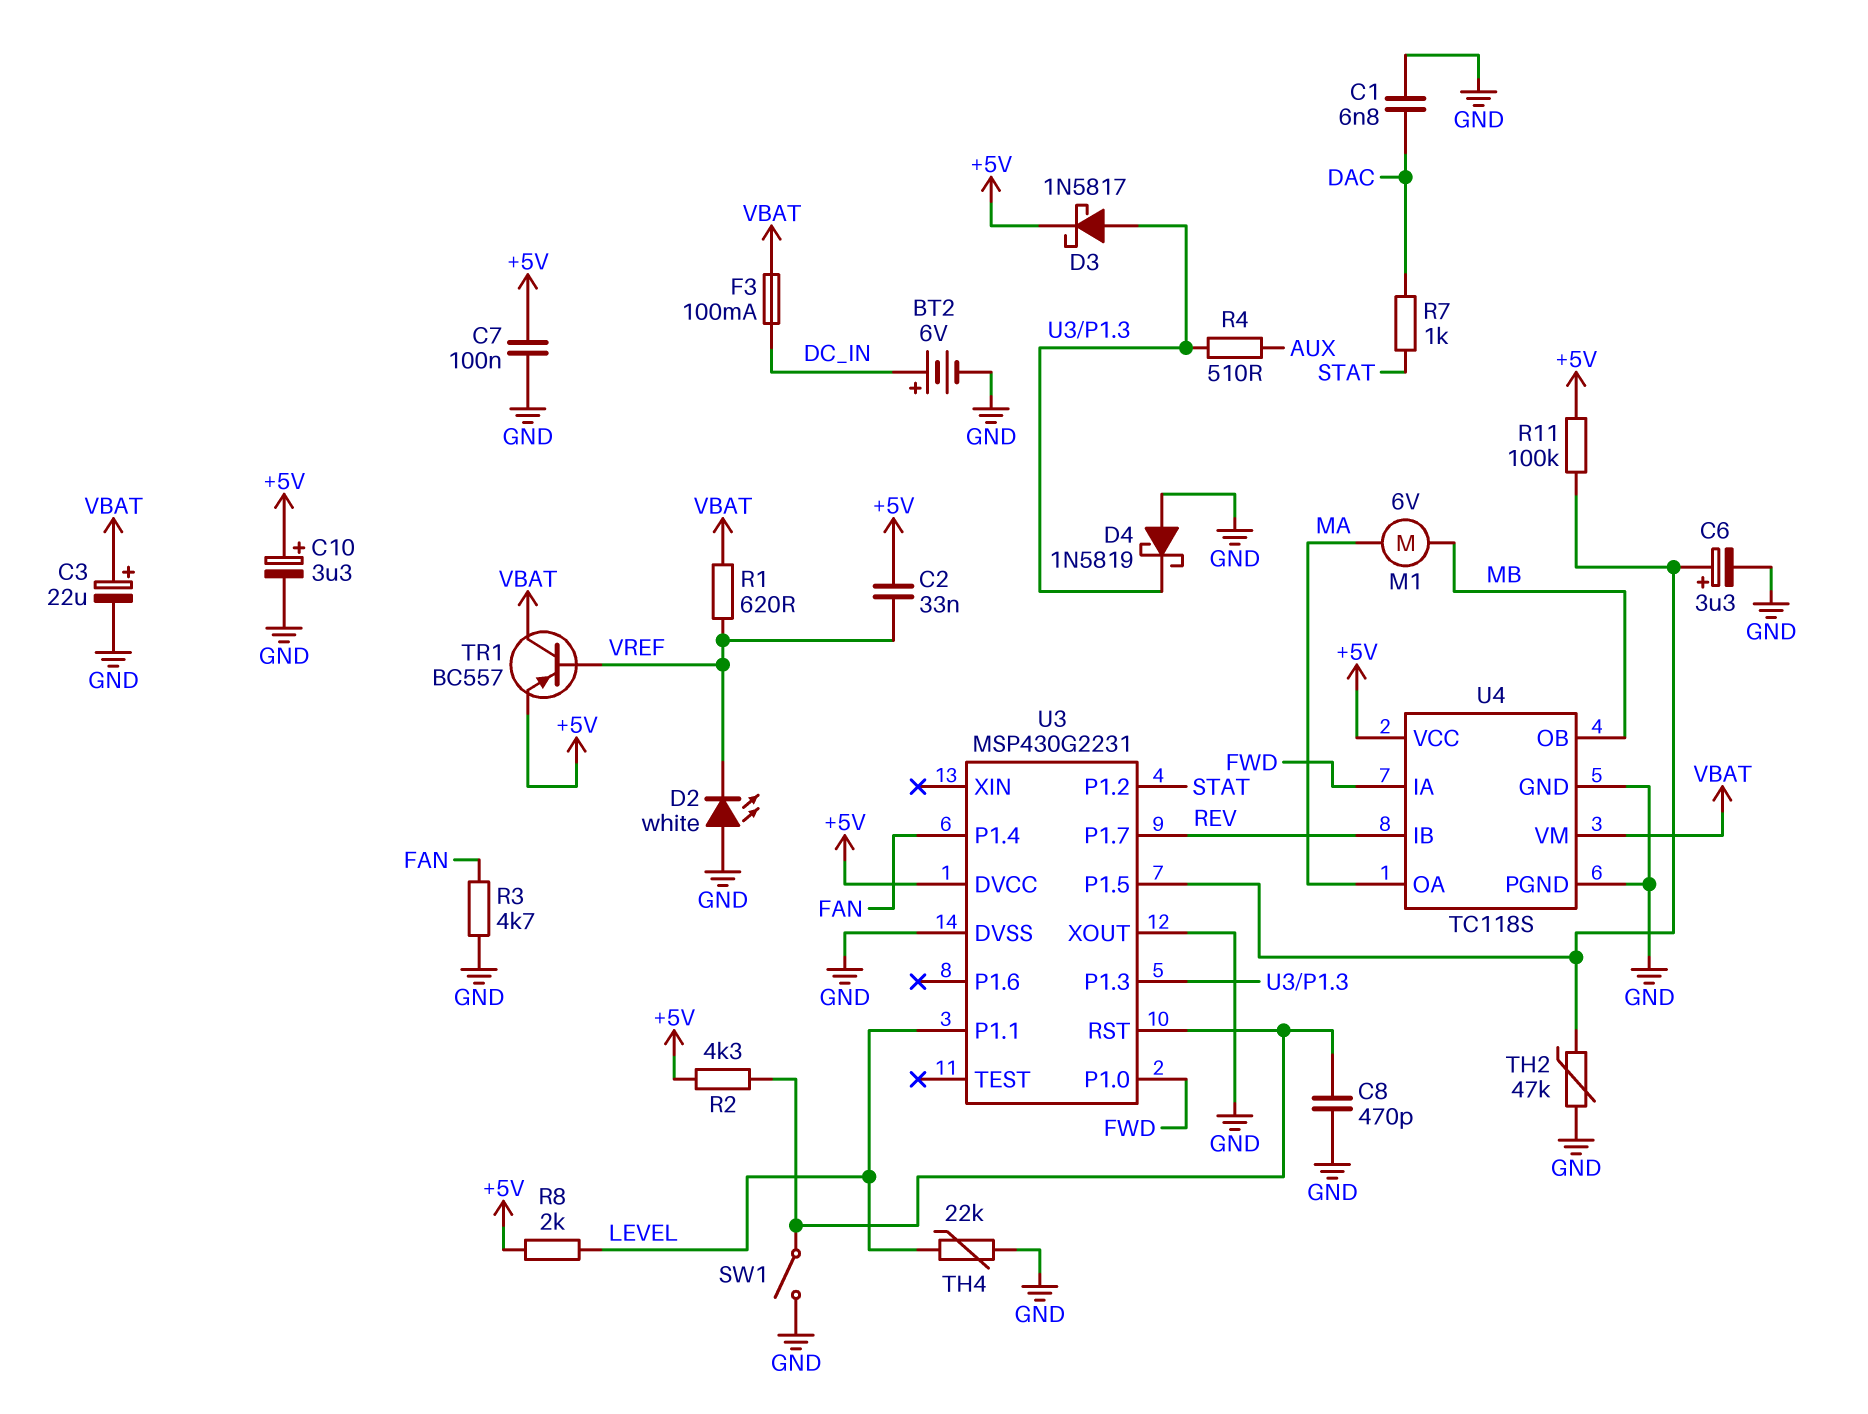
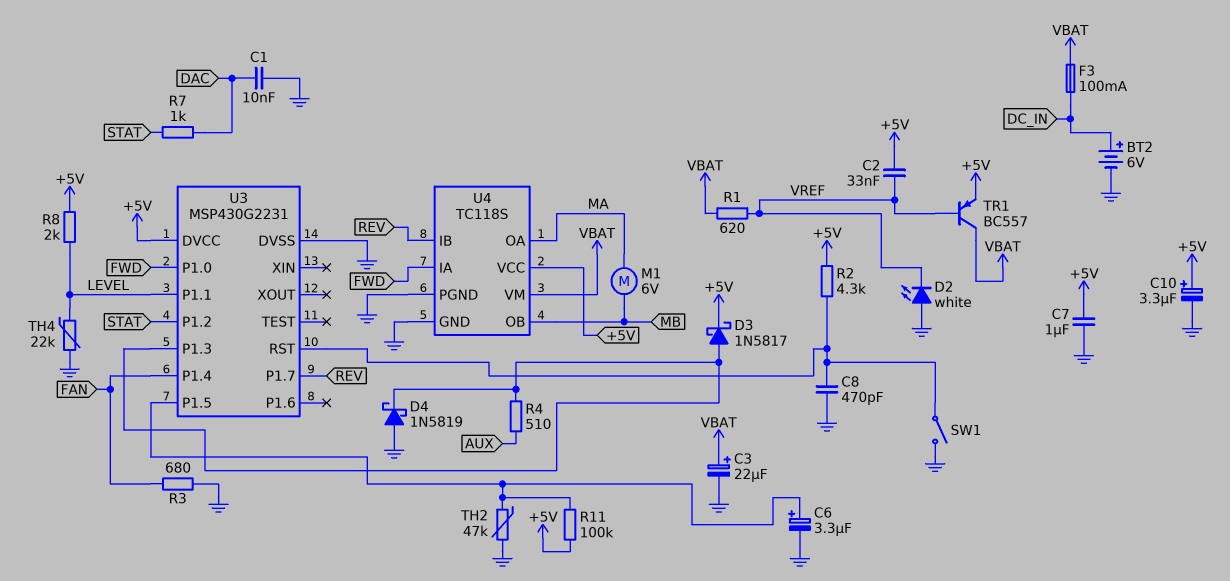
C1: 6.8nF (DAC, GND) -> 10nF (DAC, GND)
C7: 100nF (+5V, GND) -> 1uF (+5V, GND)
R3: 4.7k (FAN, GND) -> 680 (FAN, GND)
U3 pin XOUT: GND -> none

